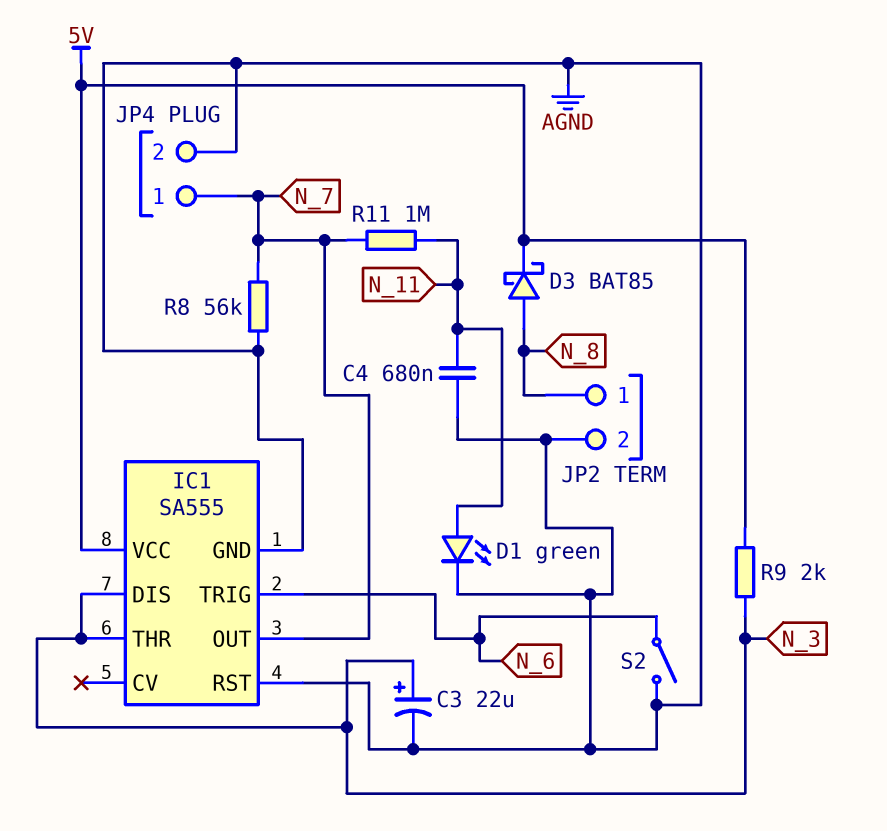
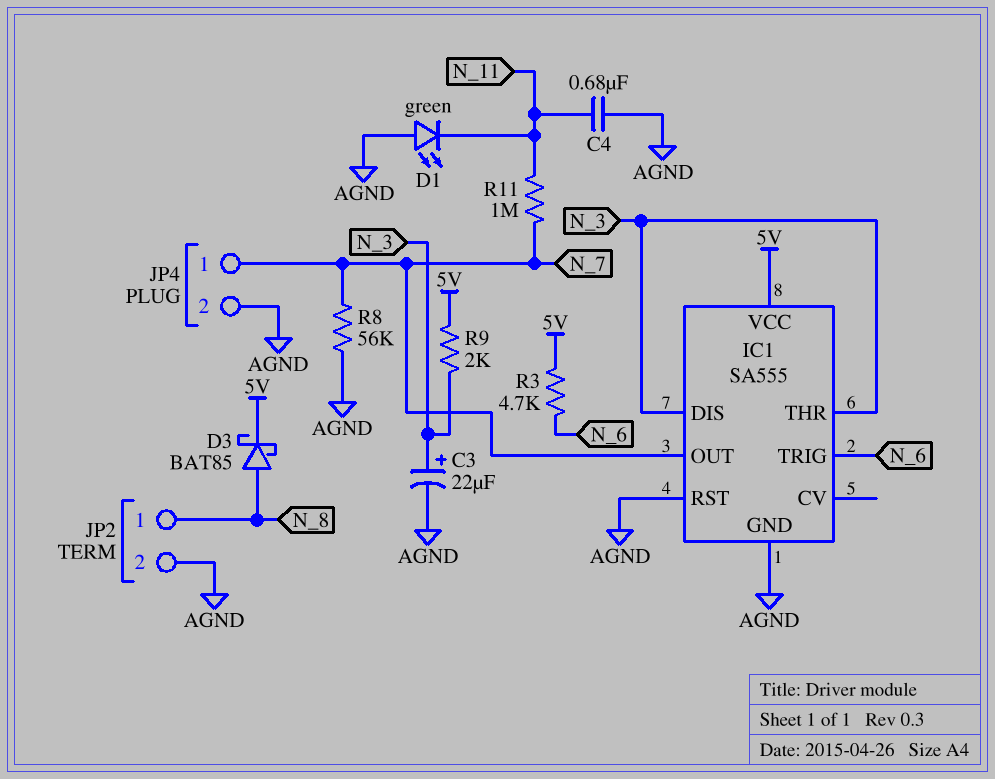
D1: LED green (A N_11, K AGND) -> LED green (A AGND, K N_11)
R3: none -> 4.7k (5V, N_6)
S2: switch (AGND, N_6) -> none

